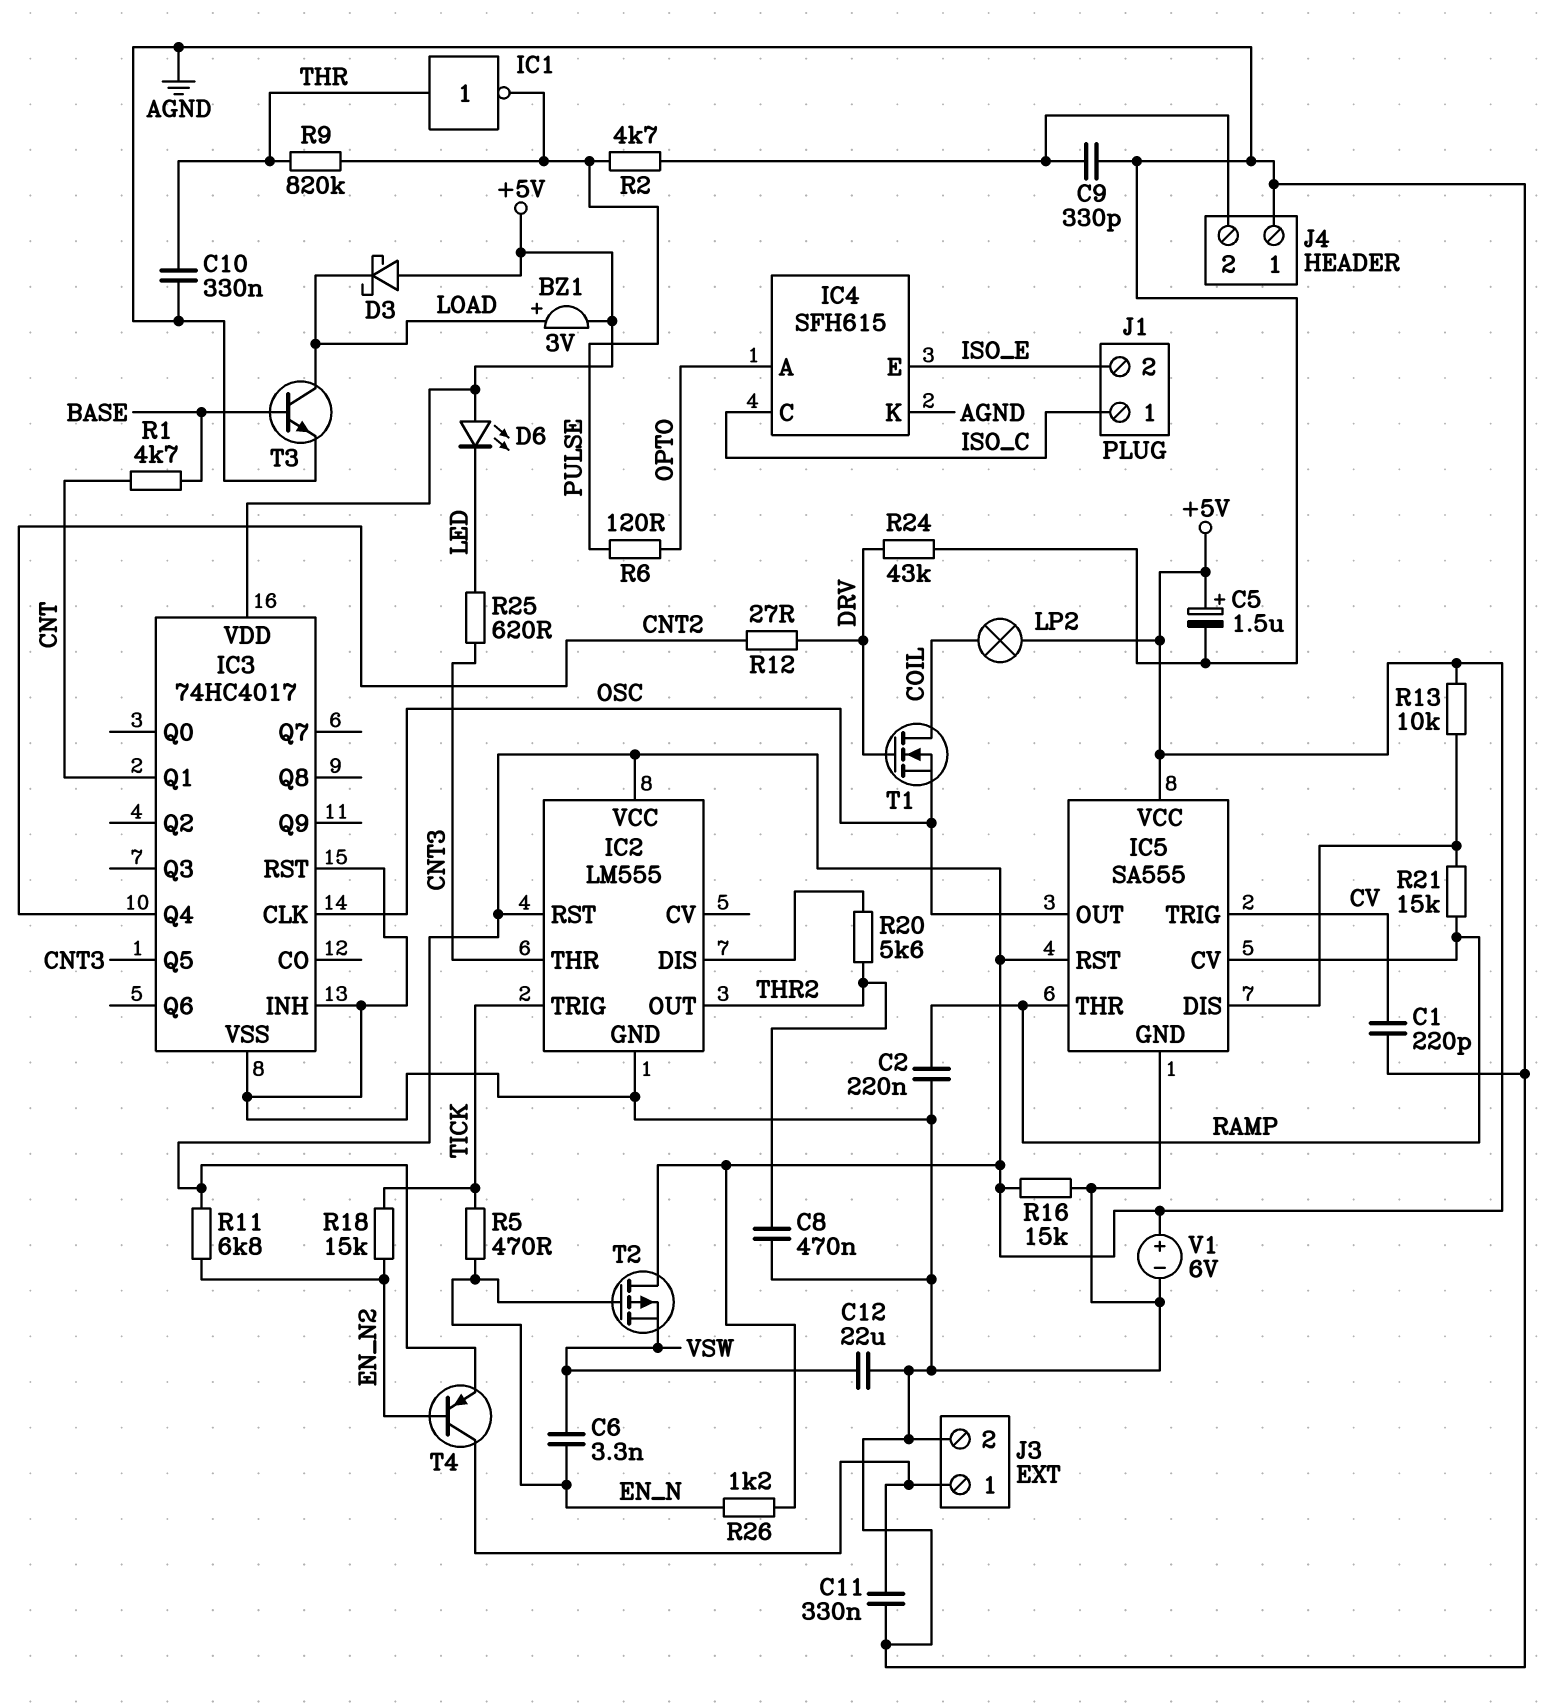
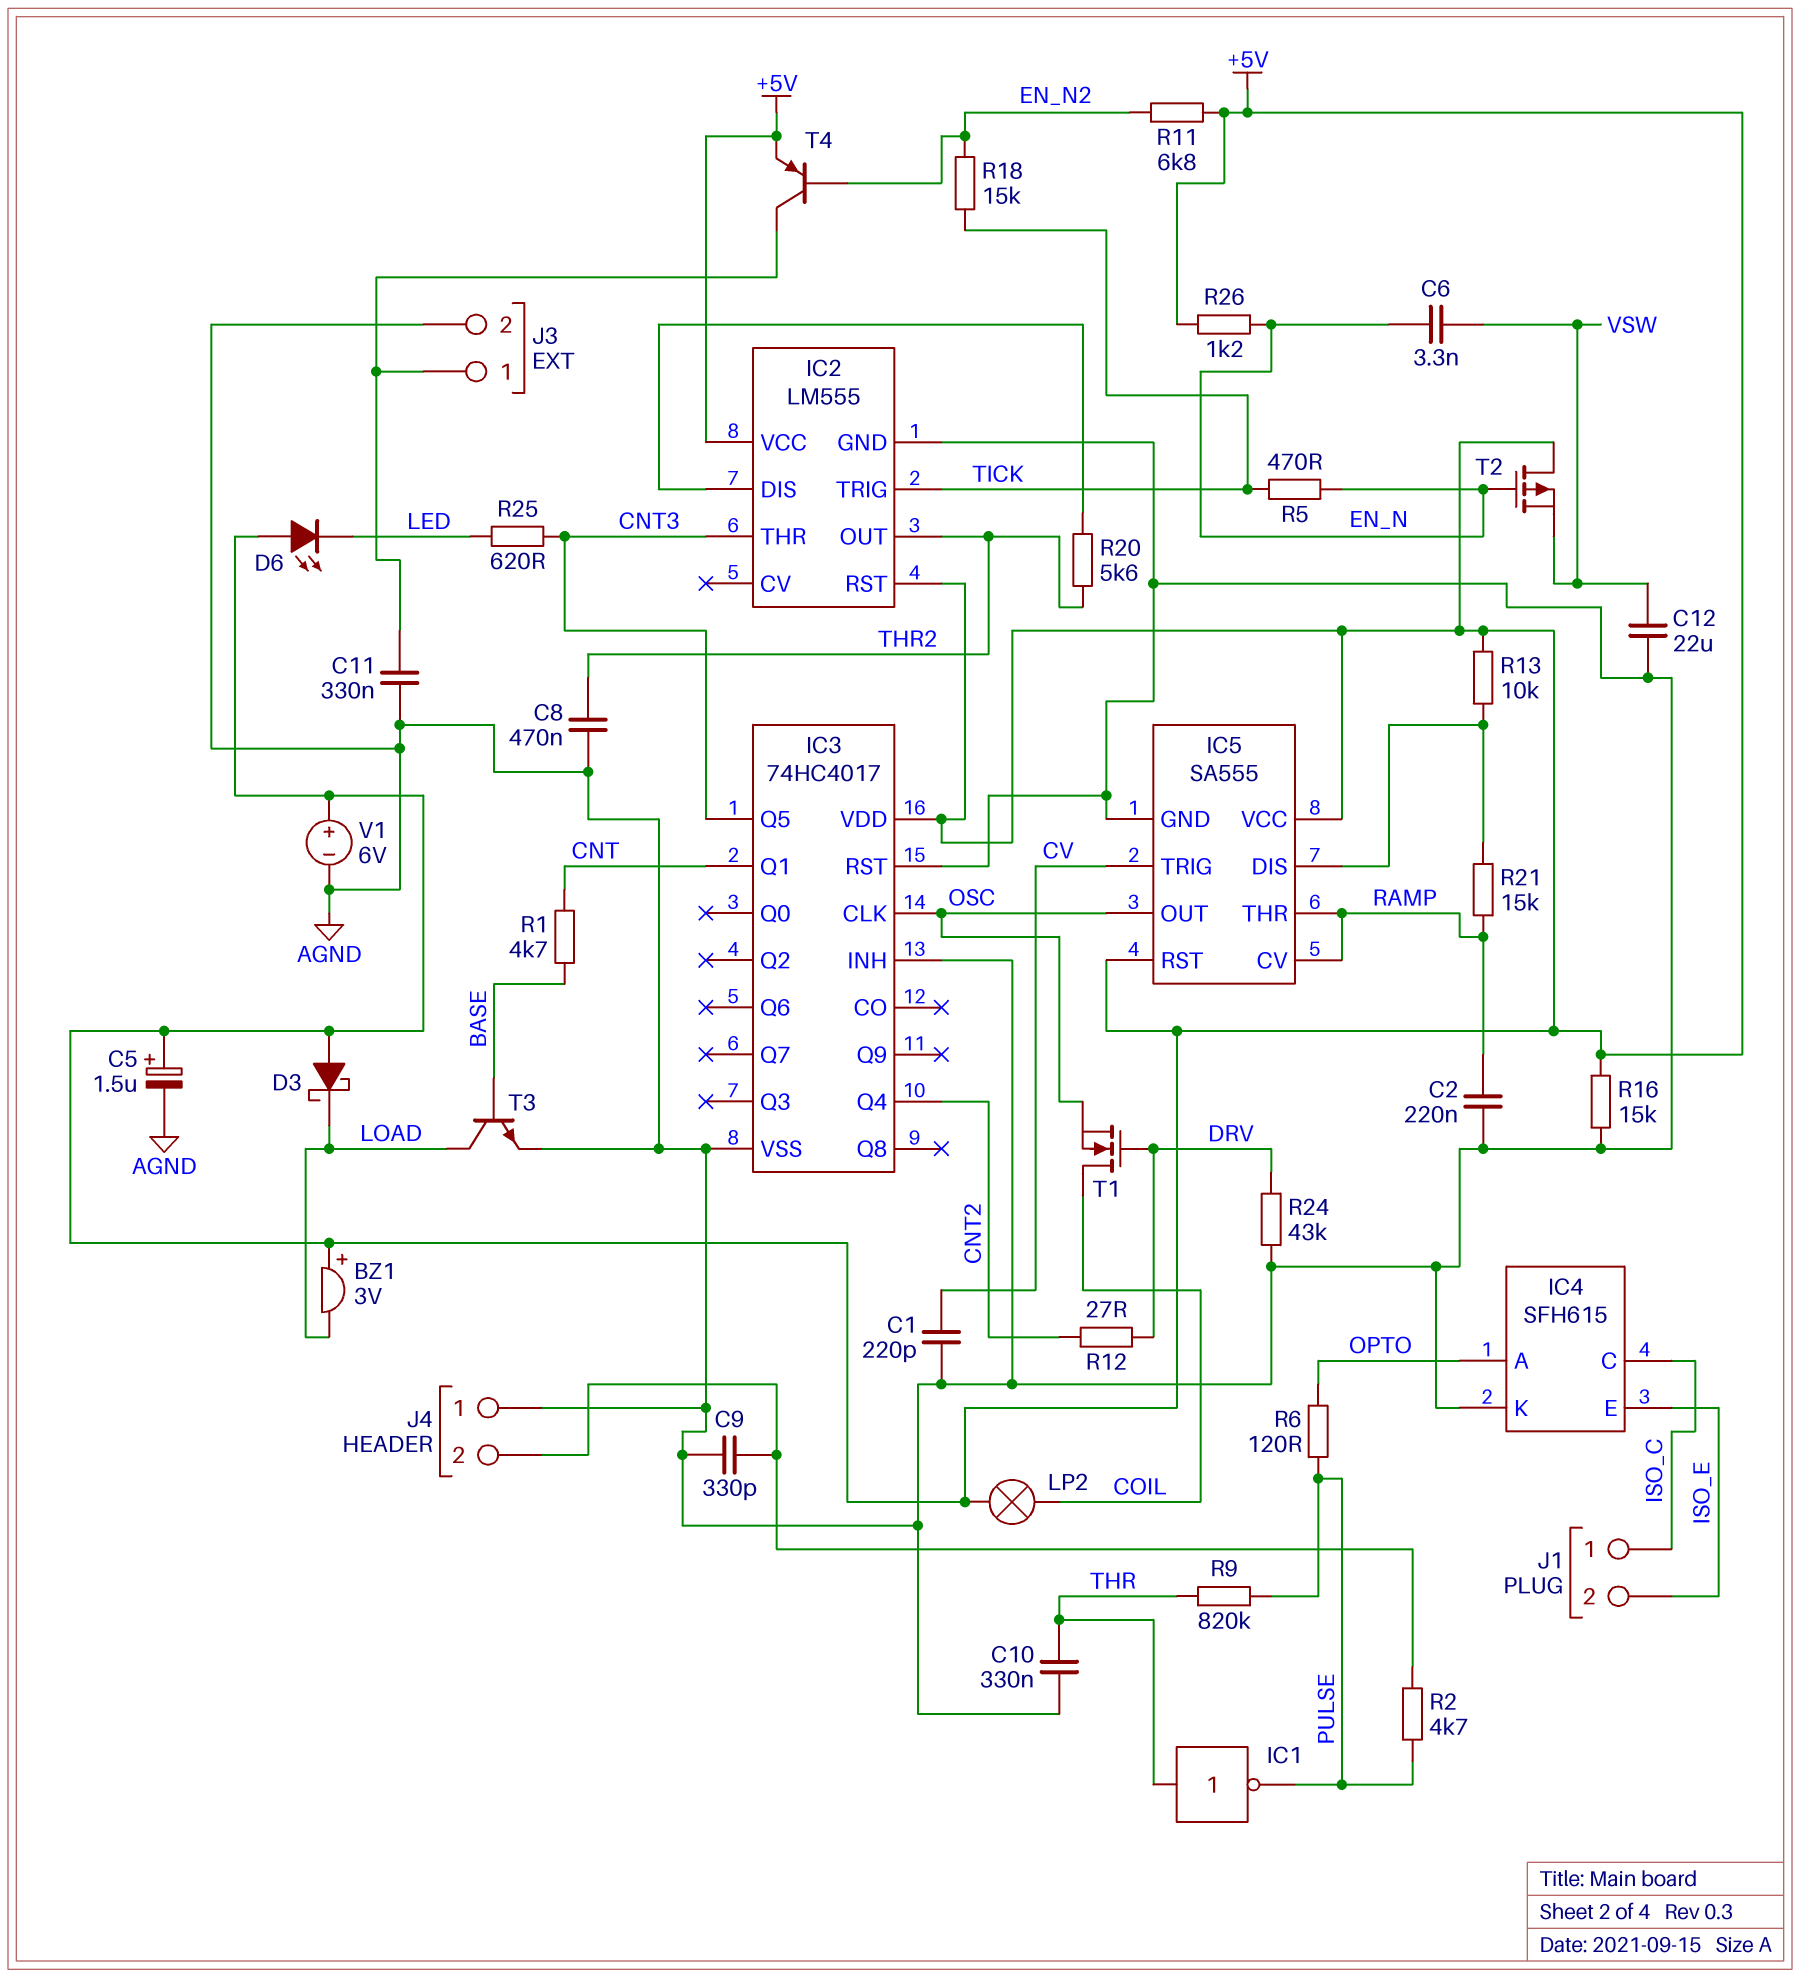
BZ1: buzzer 3V (plus LOAD, minus +5V) -> buzzer 3V (plus +5V, minus LOAD)

